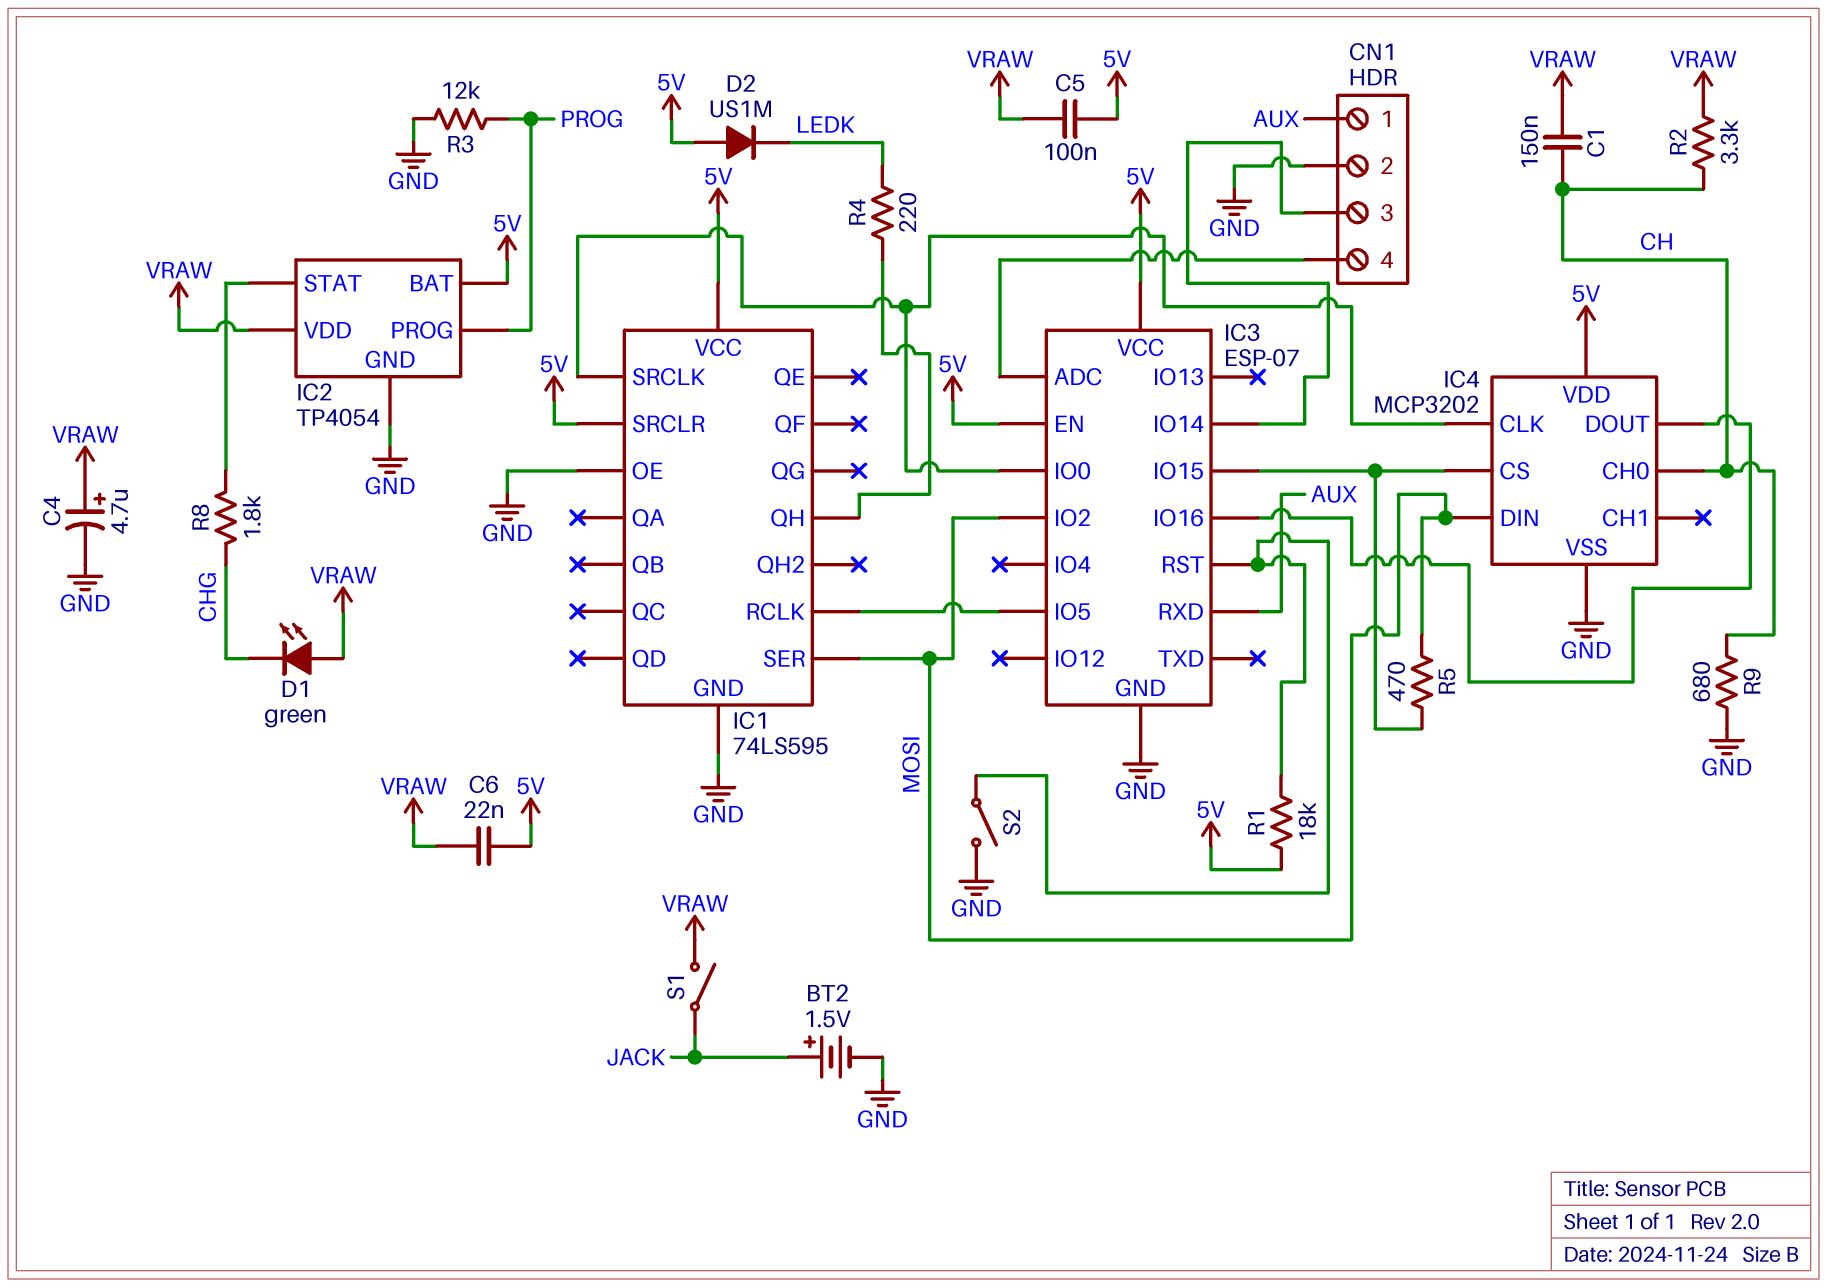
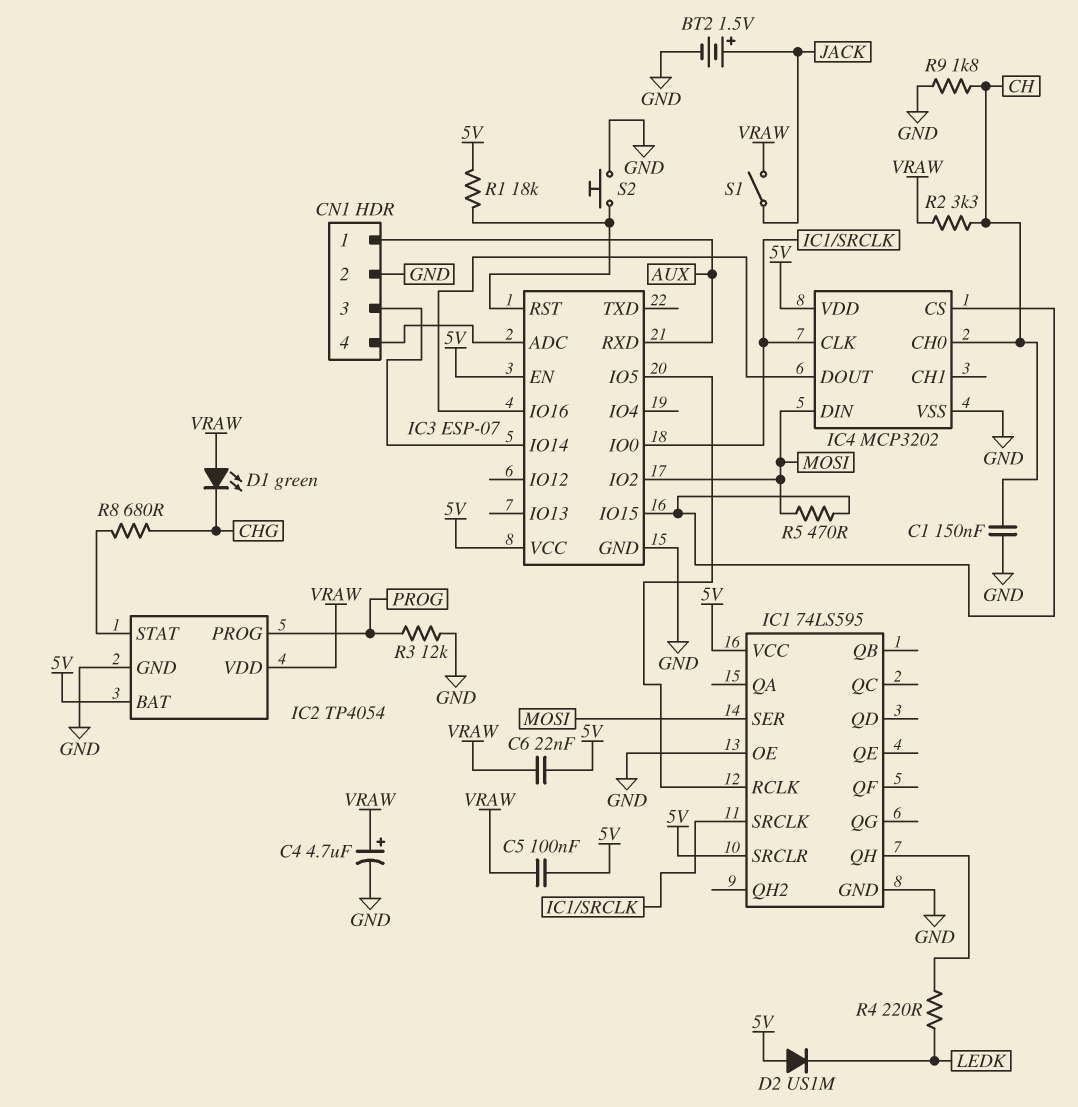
C1: 150nF (CH, VRAW) -> 150nF (CH, GND)
R8: 1.8k (CHG, IC2/STAT) -> 680 (CHG, IC2/STAT)
R9: 680 (CH, GND) -> 1.8k (CH, GND)
S2: switch (GND, IC3/RST) -> button (GND, IC3/RST)

